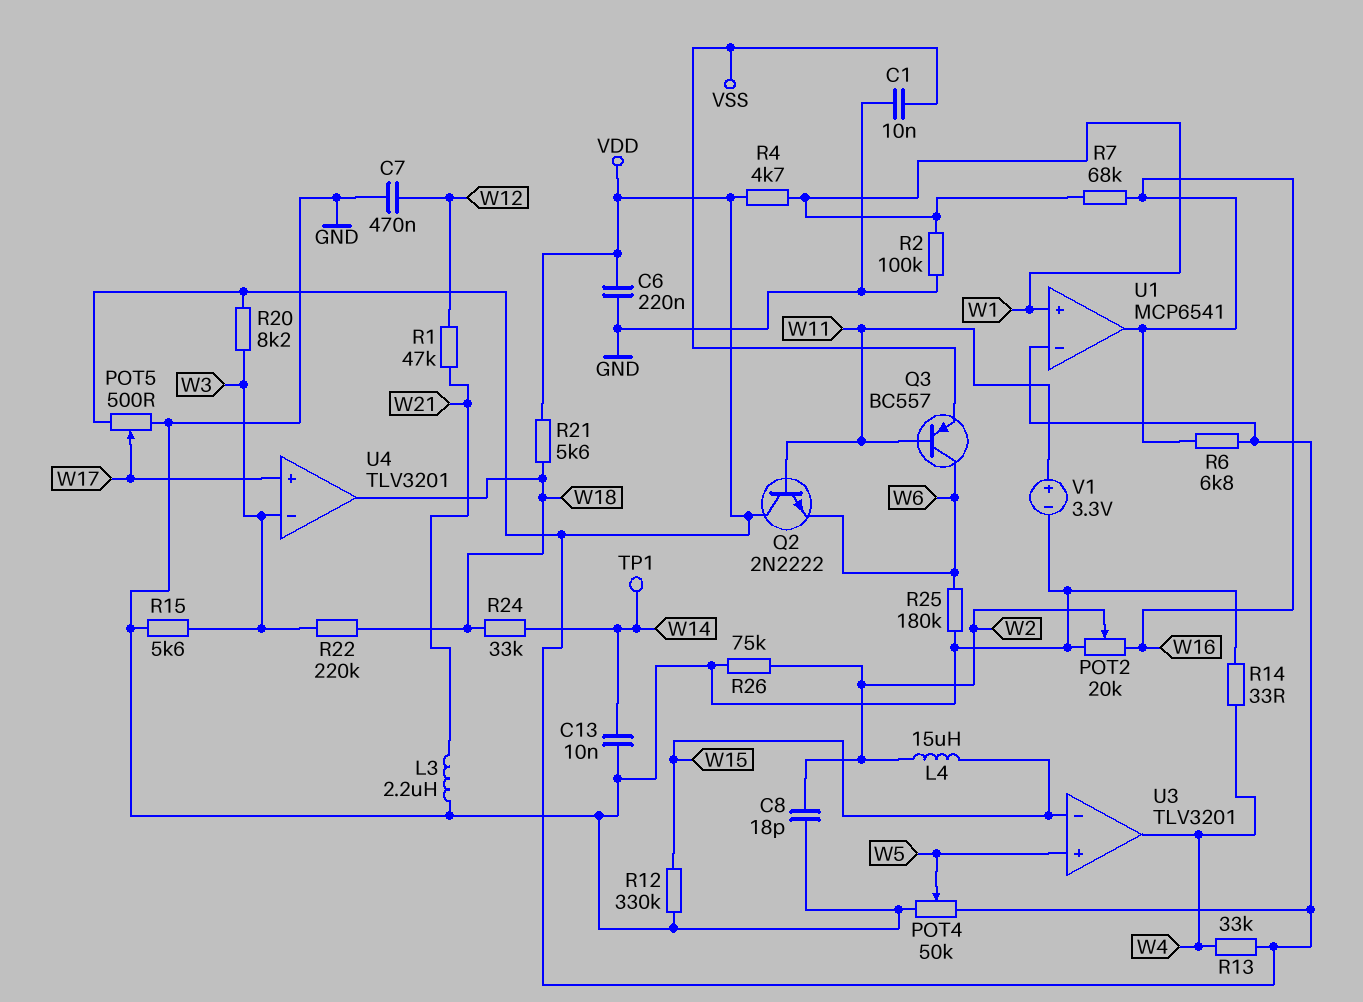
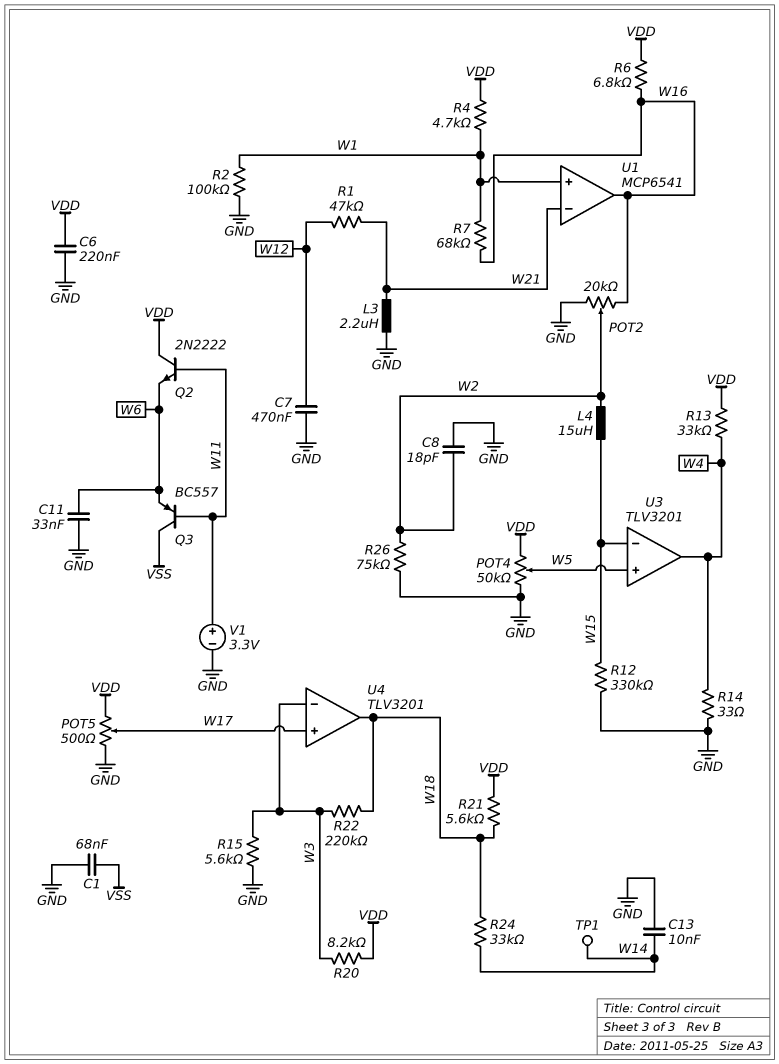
C1: 10nF (GND, VSS) -> 68nF (GND, VSS)
C11: none -> 33nF (GND, W6)
Q3: PNP BC557 (B W11, C W6, E VSS) -> PNP BC557 (B W11, C VSS, E W6)
R25: 180k (GND, W6) -> none
U1 pin in-: VDD -> W21

